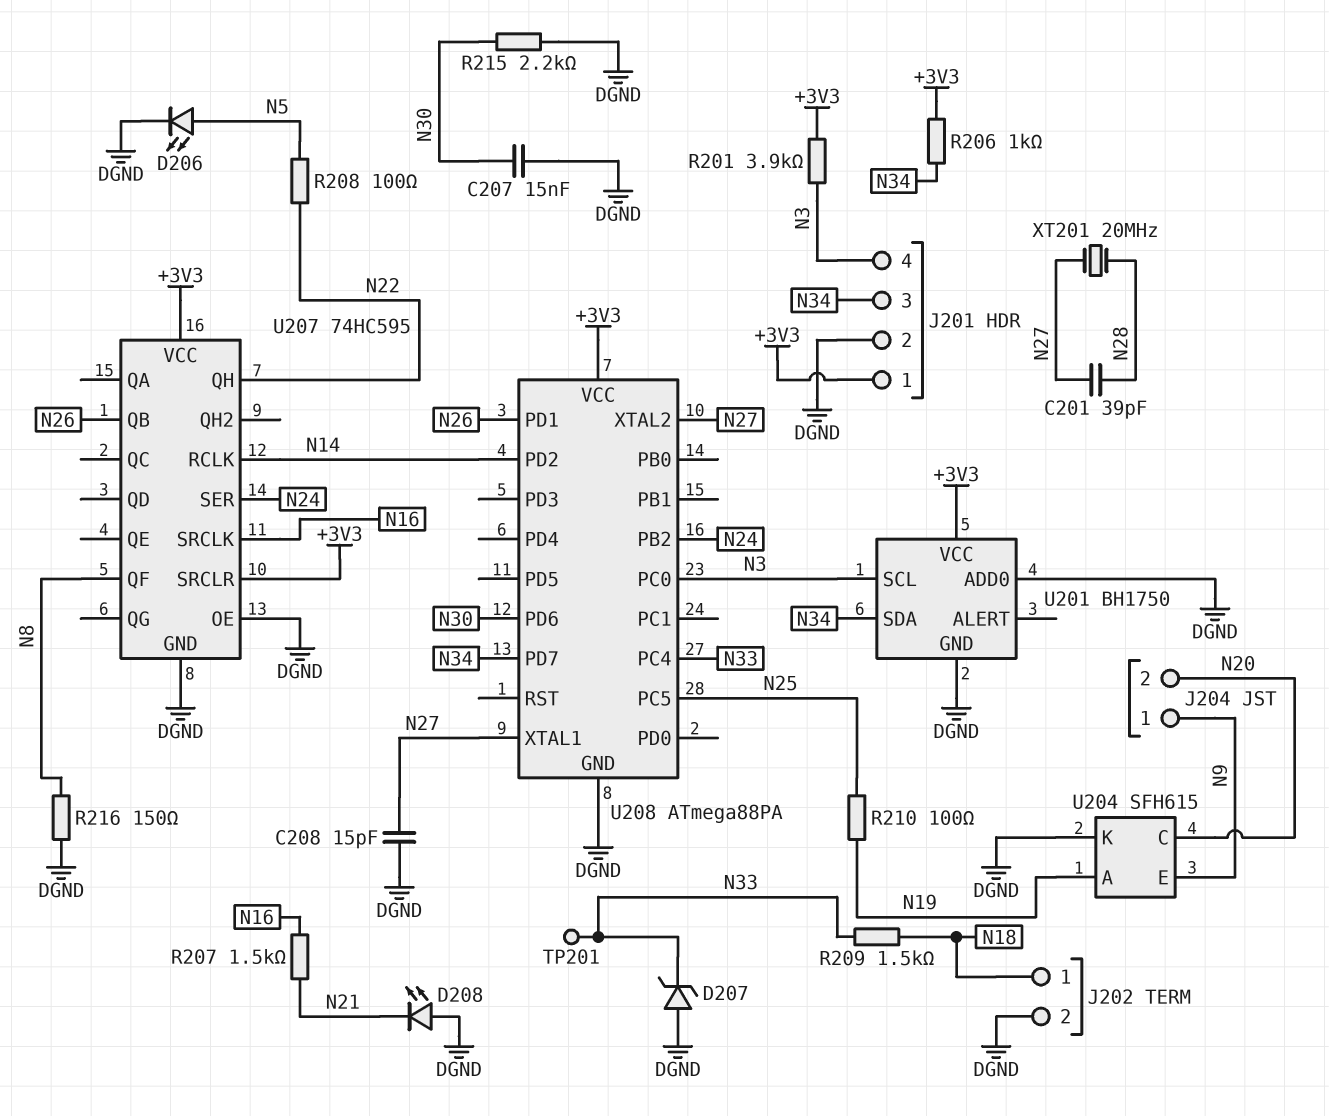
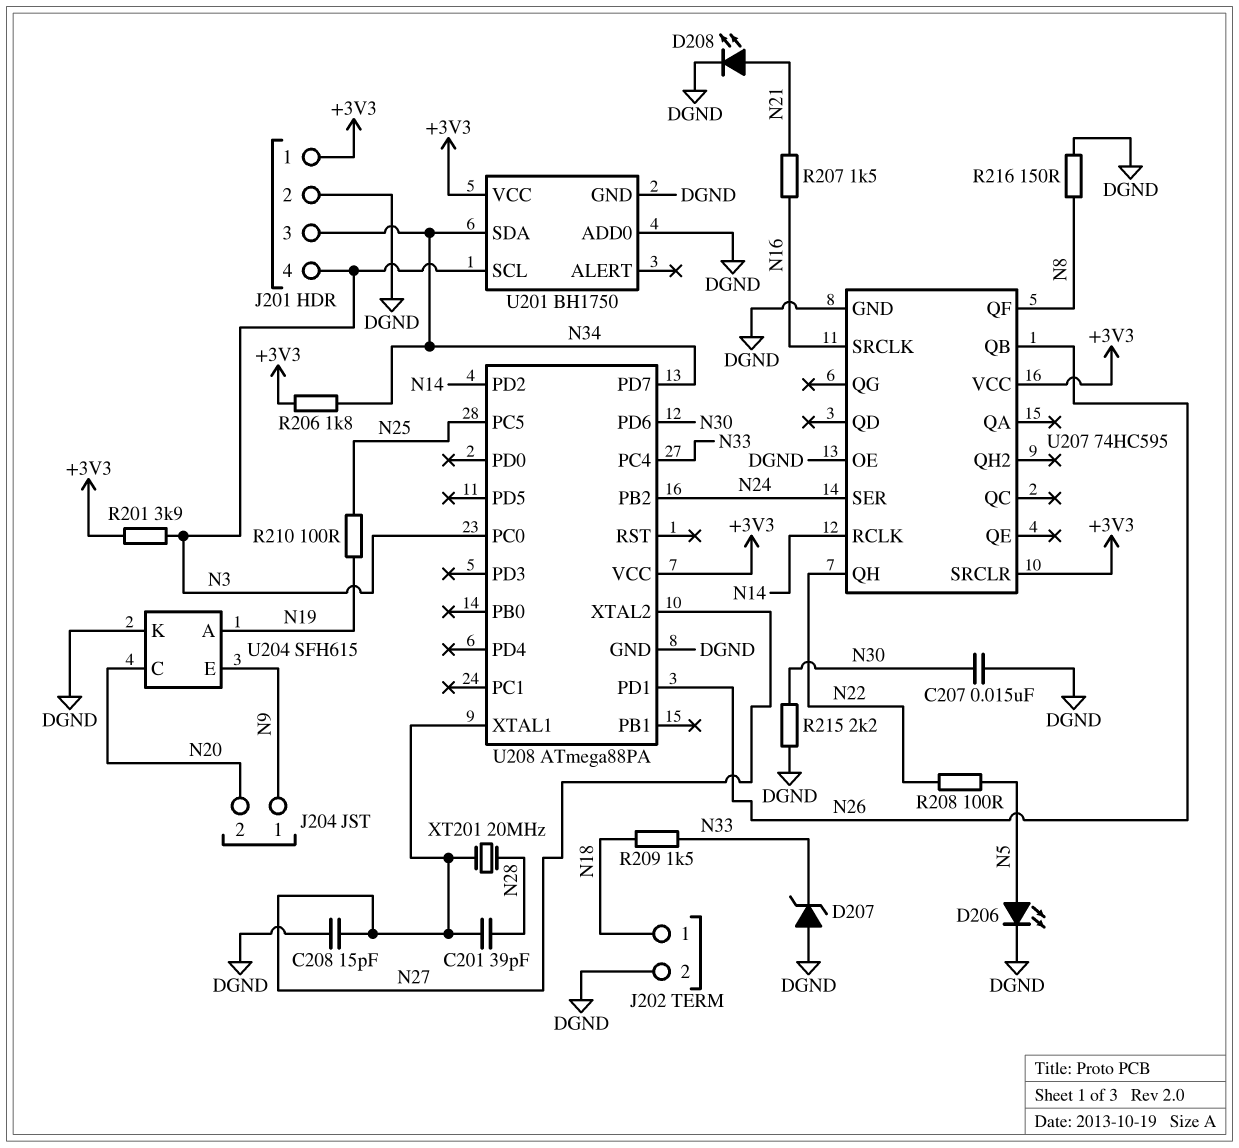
D208: LED (A DGND, K N21) -> LED (A N21, K DGND)
R206: 1k (+3V3, N34) -> 1.8k (+3V3, N34)
TP201: test point (N33) -> none

